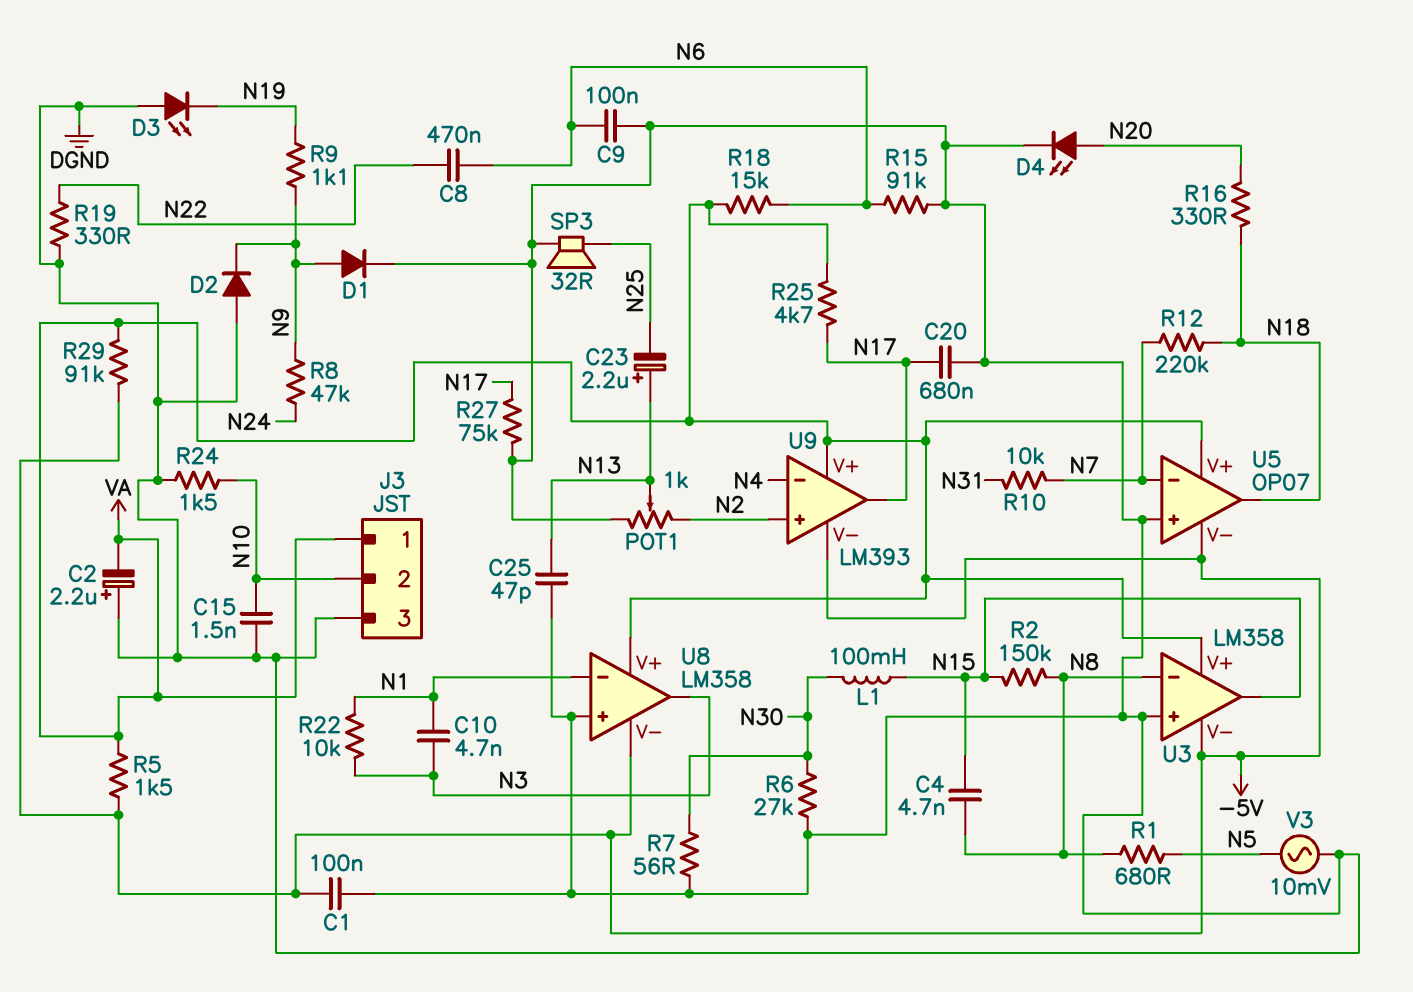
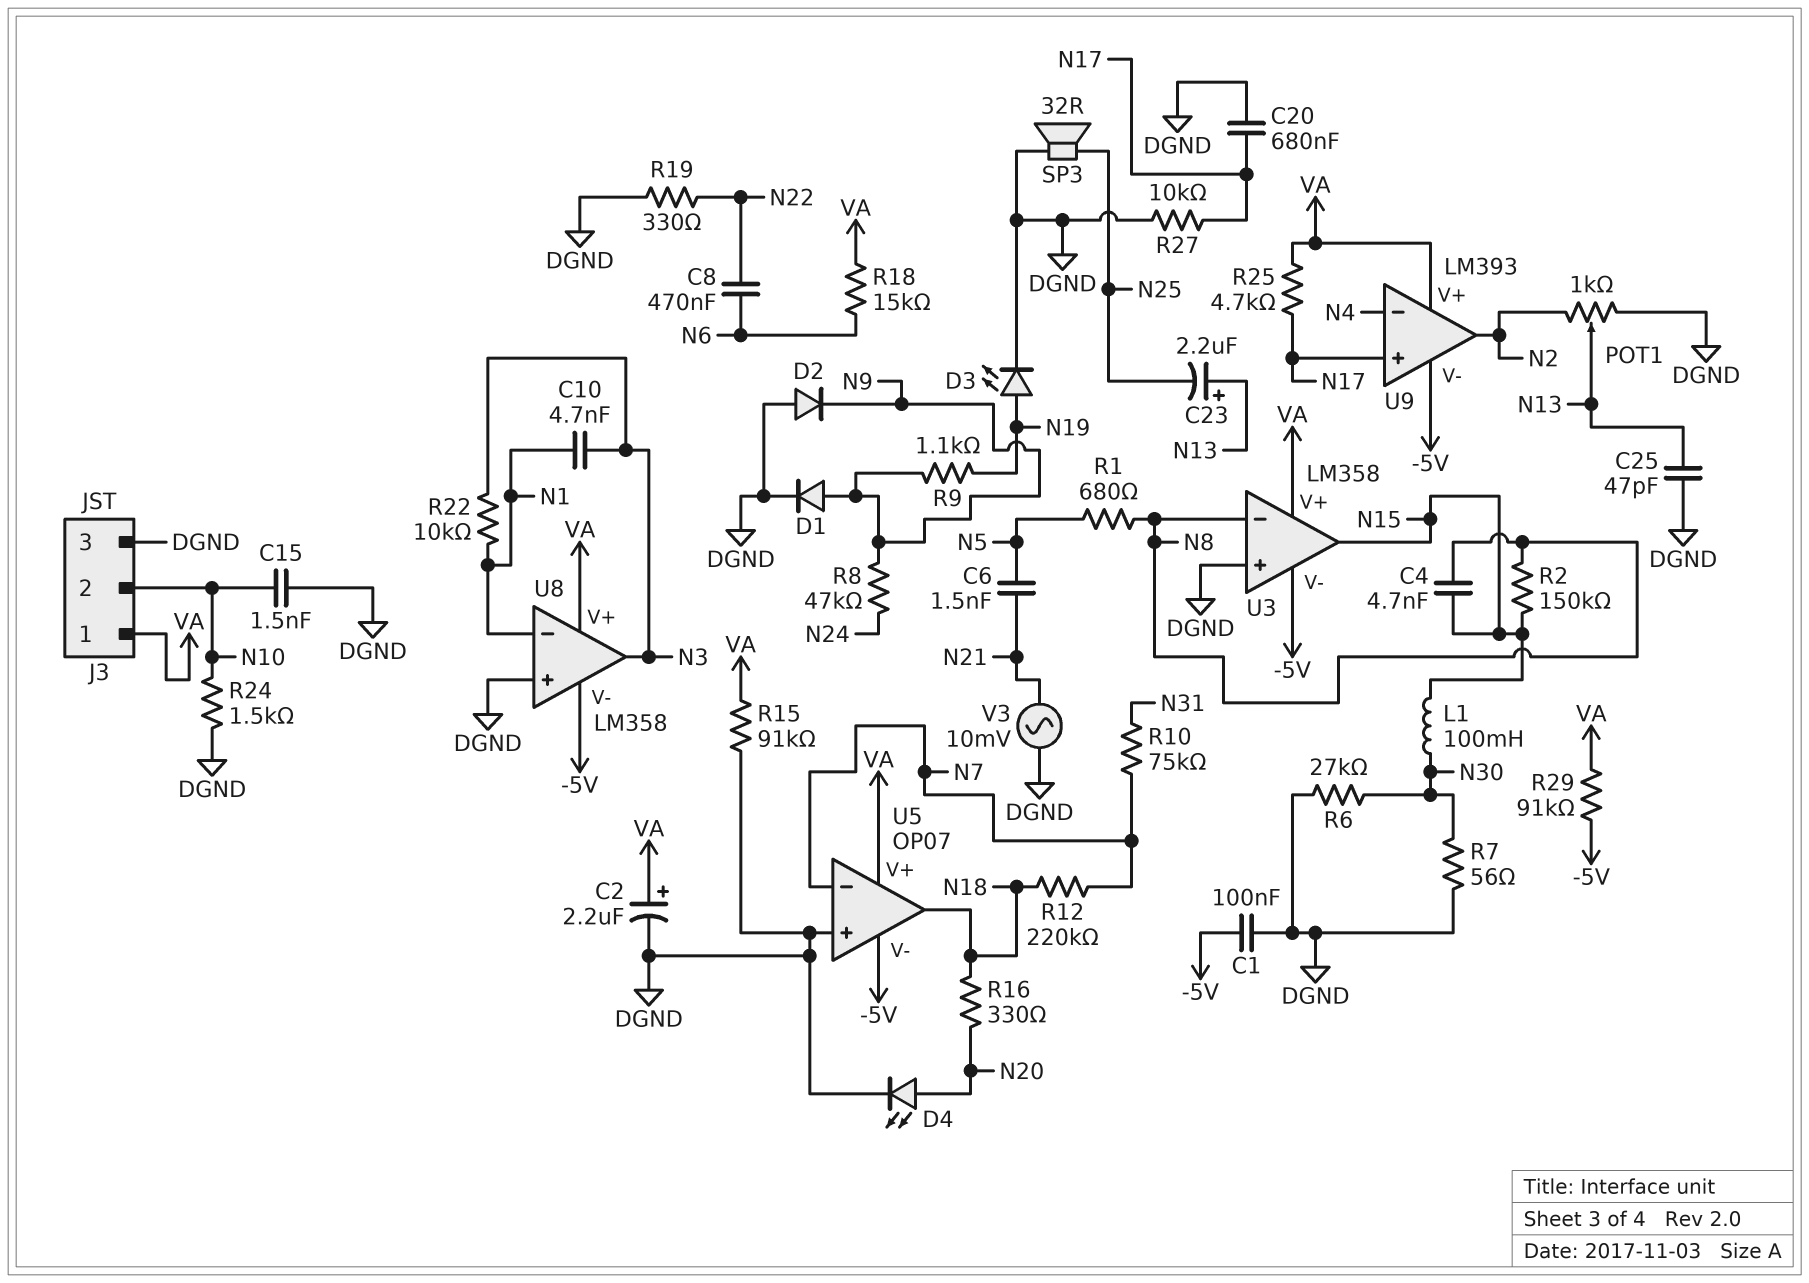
C2: 2.2uF (plus DGND, minus VA) -> 2.2uF (plus VA, minus DGND)
C6: none -> 1.5nF (N5, N21)
C9: 100nF (DGND, N6) -> none
D3: LED (A DGND, K N19) -> LED (A N19, K DGND)
R5: 1.5k (-5V, VA) -> none
R10: 10k (N7, N31) -> 75k (N7, N31)
R15: 91k (DGND, N6) -> 91k (DGND, VA)
R27: 75k (DGND, N17) -> 10k (DGND, N17)
U9 pin in+: N2 -> N17
U9 pin out: N17 -> N2
V3: AC 10mV (DGND, N5) -> AC 10mV (DGND, N21)

